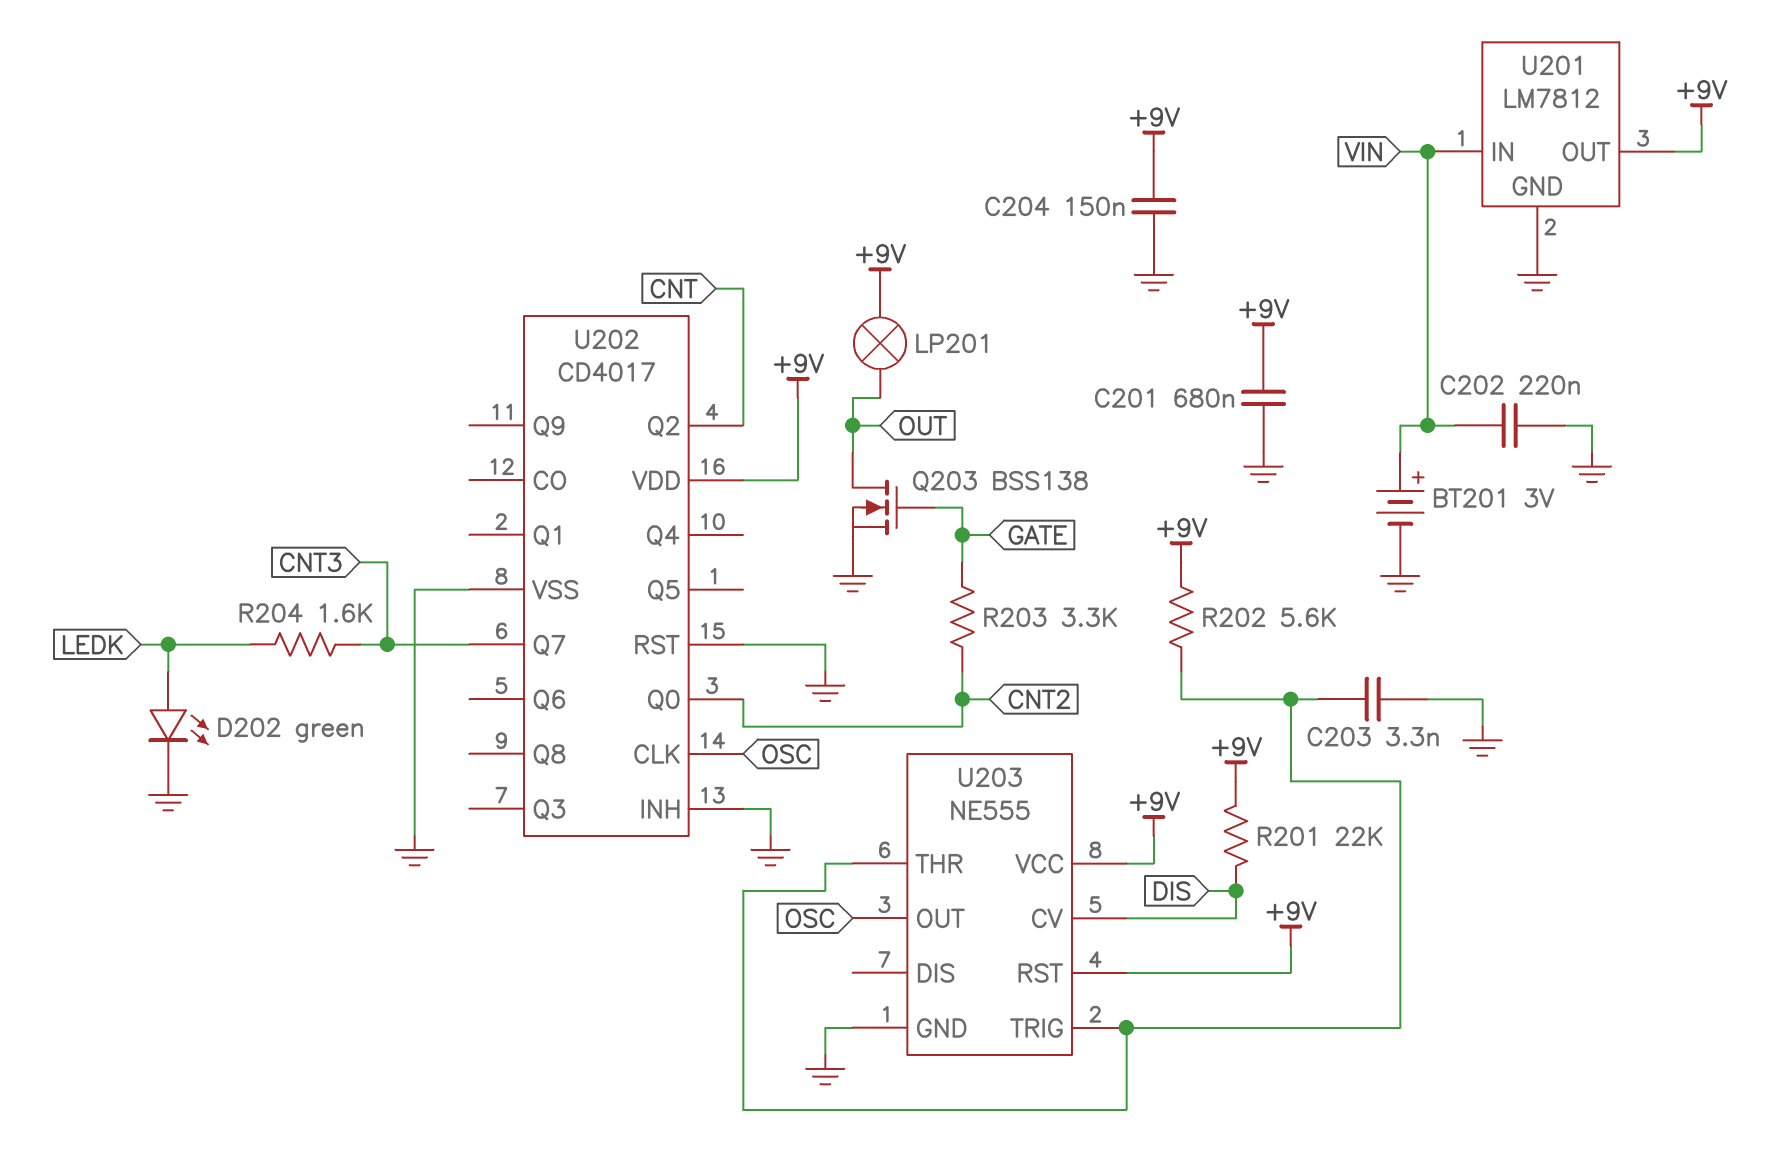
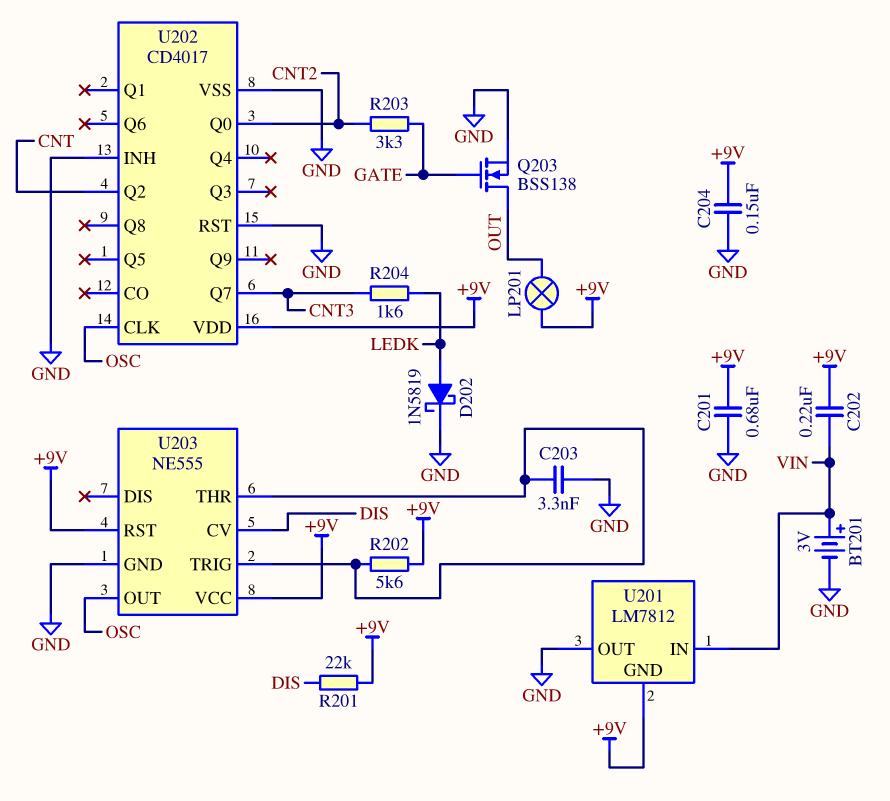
C202: 220nF (GND, VIN) -> 220nF (+9V, VIN)
D202: LED green (A LEDK, K GND) -> schottky 1N5819 (A LEDK, K GND)
U201 pin GND: GND -> +9V
U201 pin OUT: +9V -> GND

